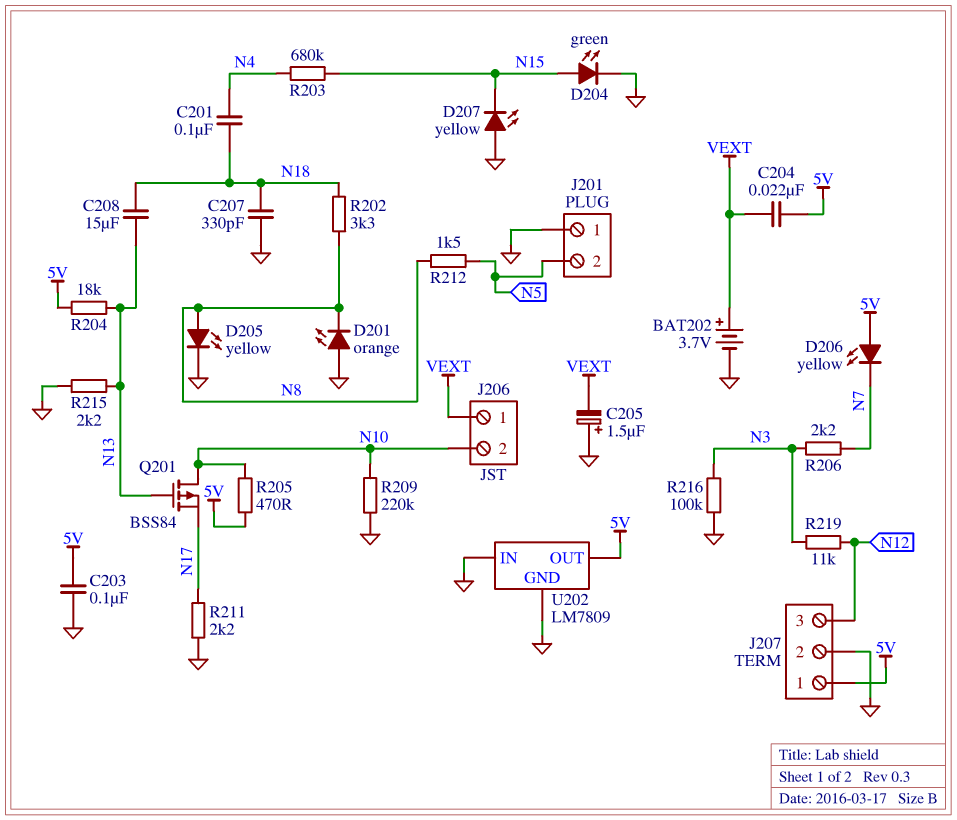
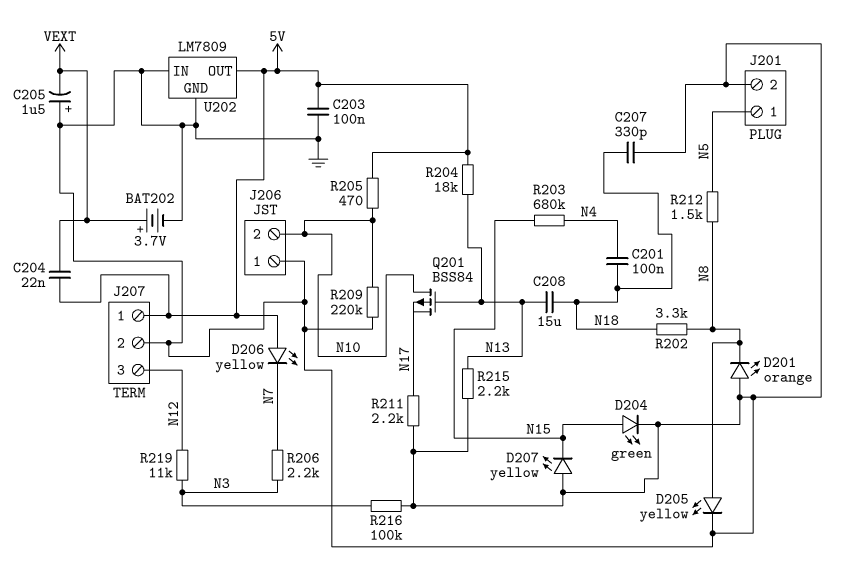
J201 pin 1: GND -> N5
J201 pin 2: N5 -> GND
J206 pin 1: VEXT -> GND

